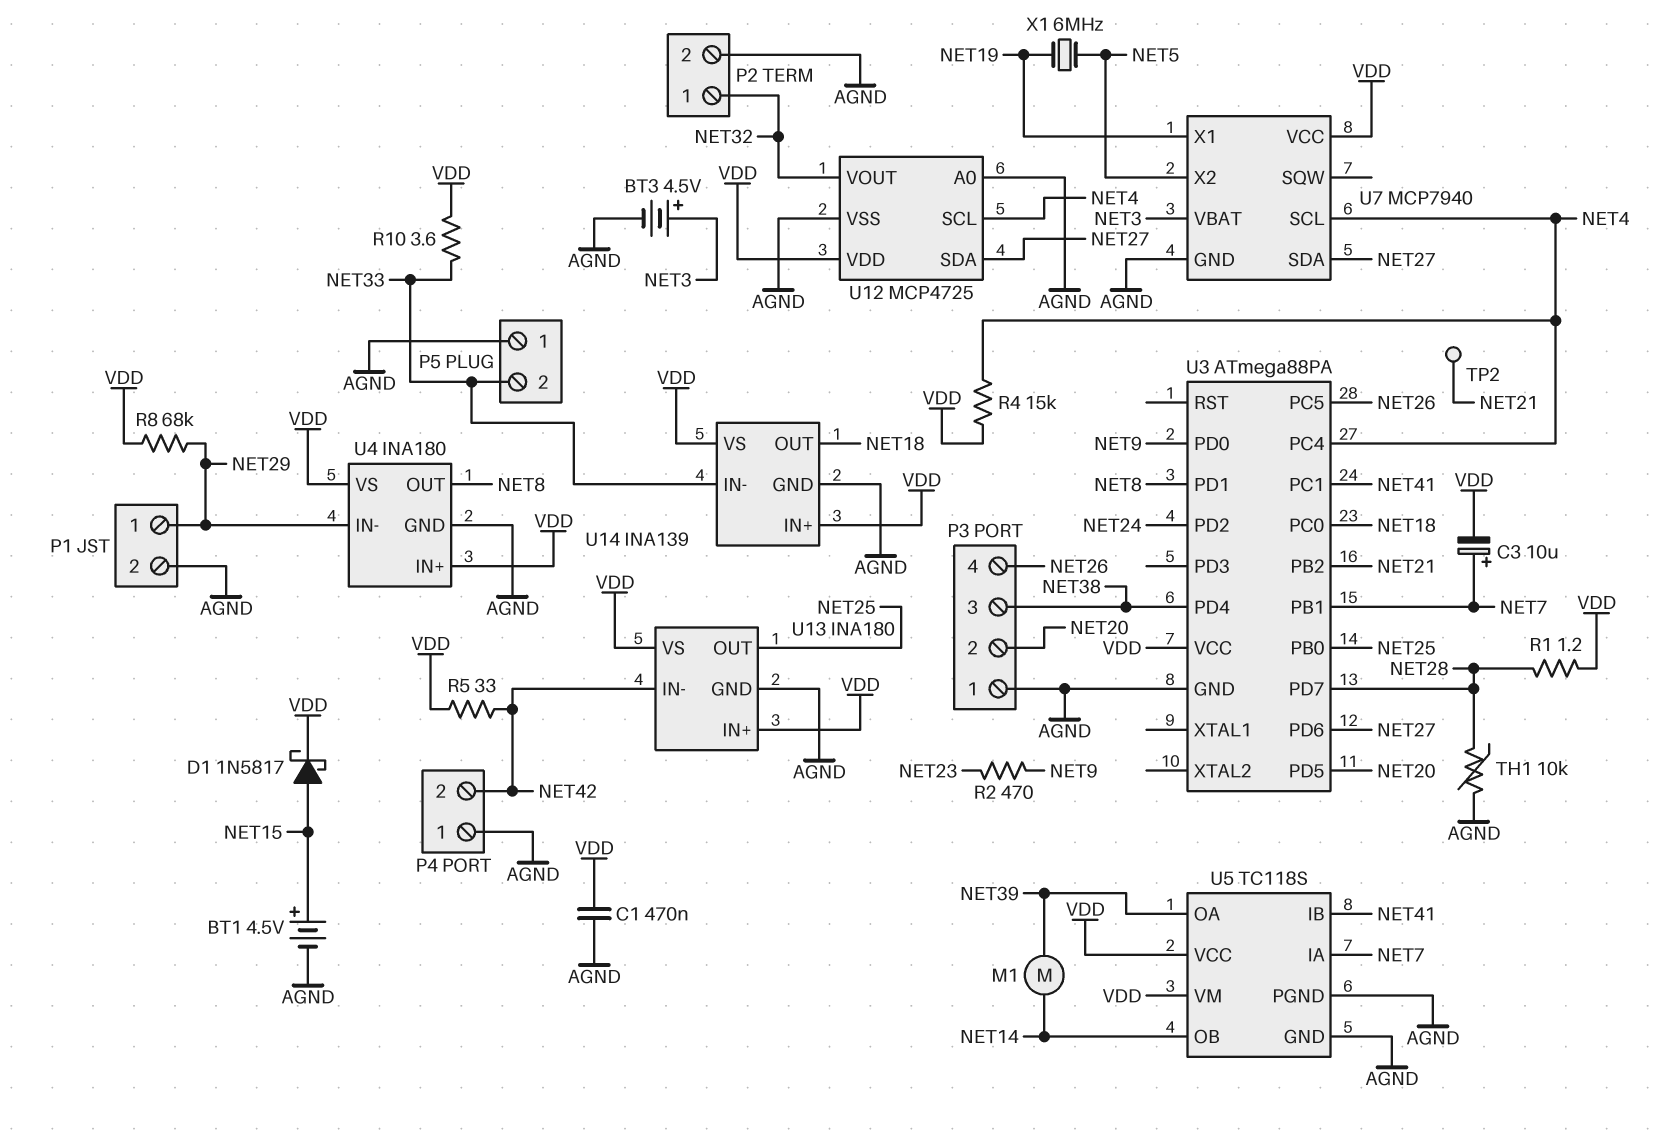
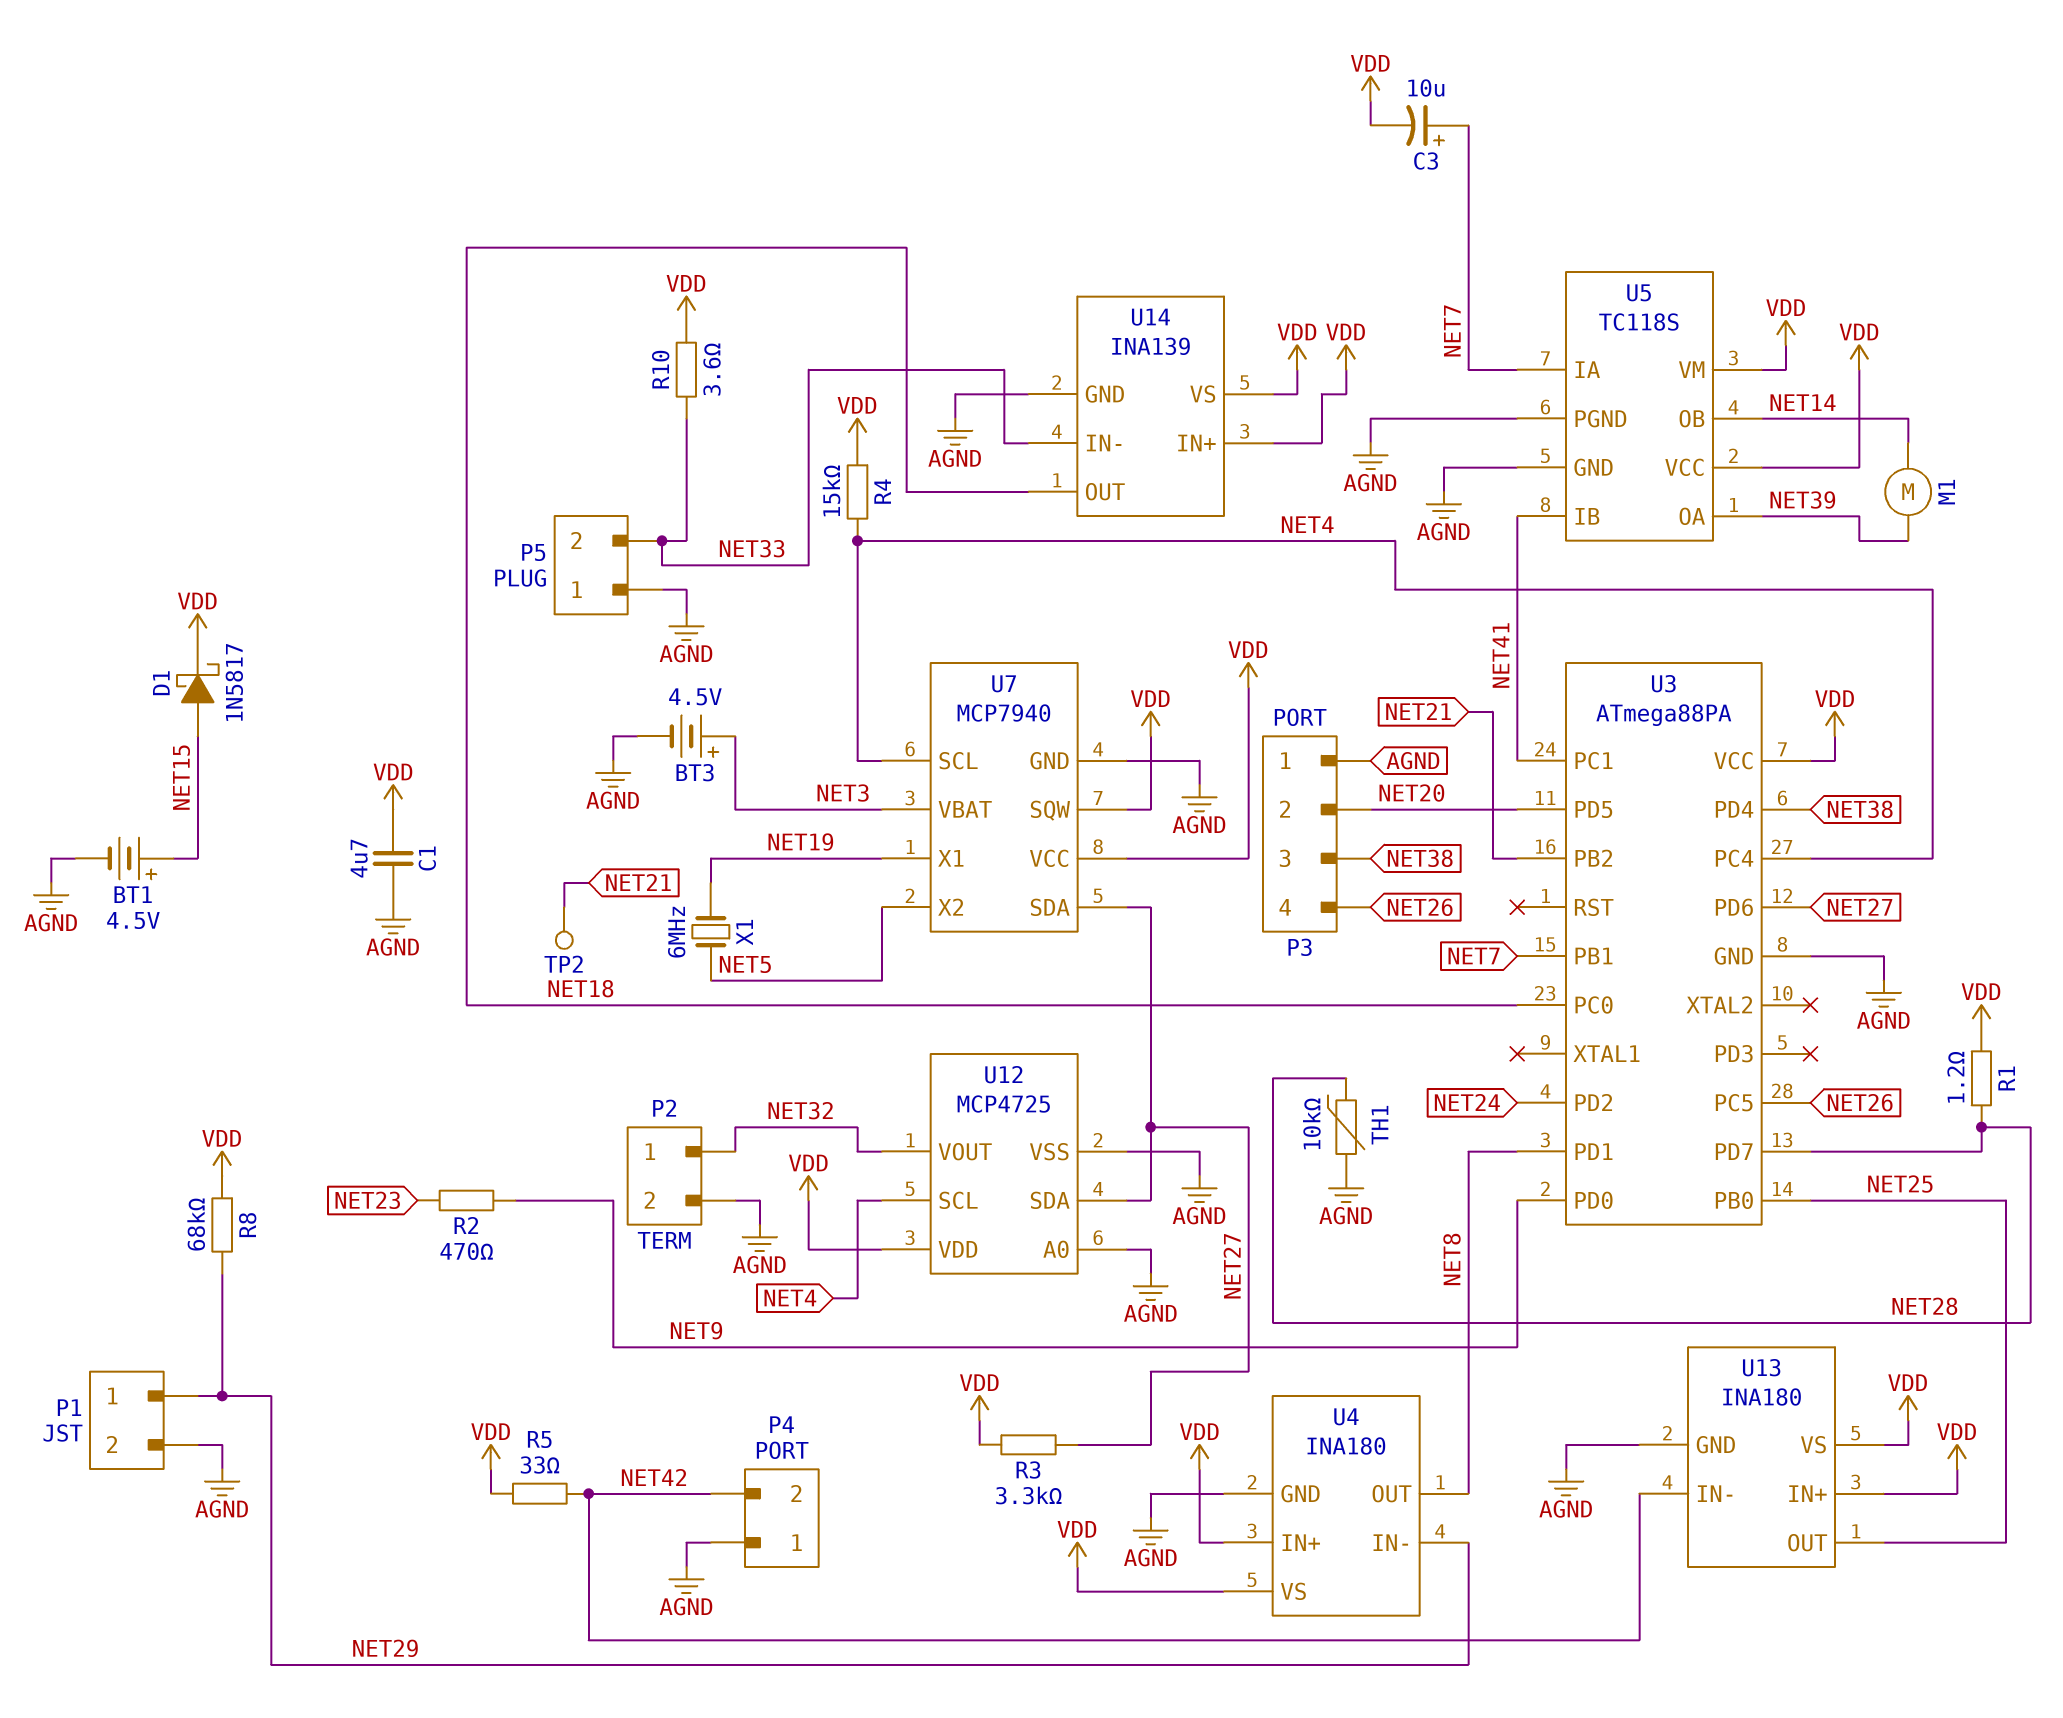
C1: 470nF (AGND, VDD) -> 4.7uF (AGND, VDD)
R3: none -> 3.3k (NET27, VDD)
U7 pin SQW: none -> VDD

